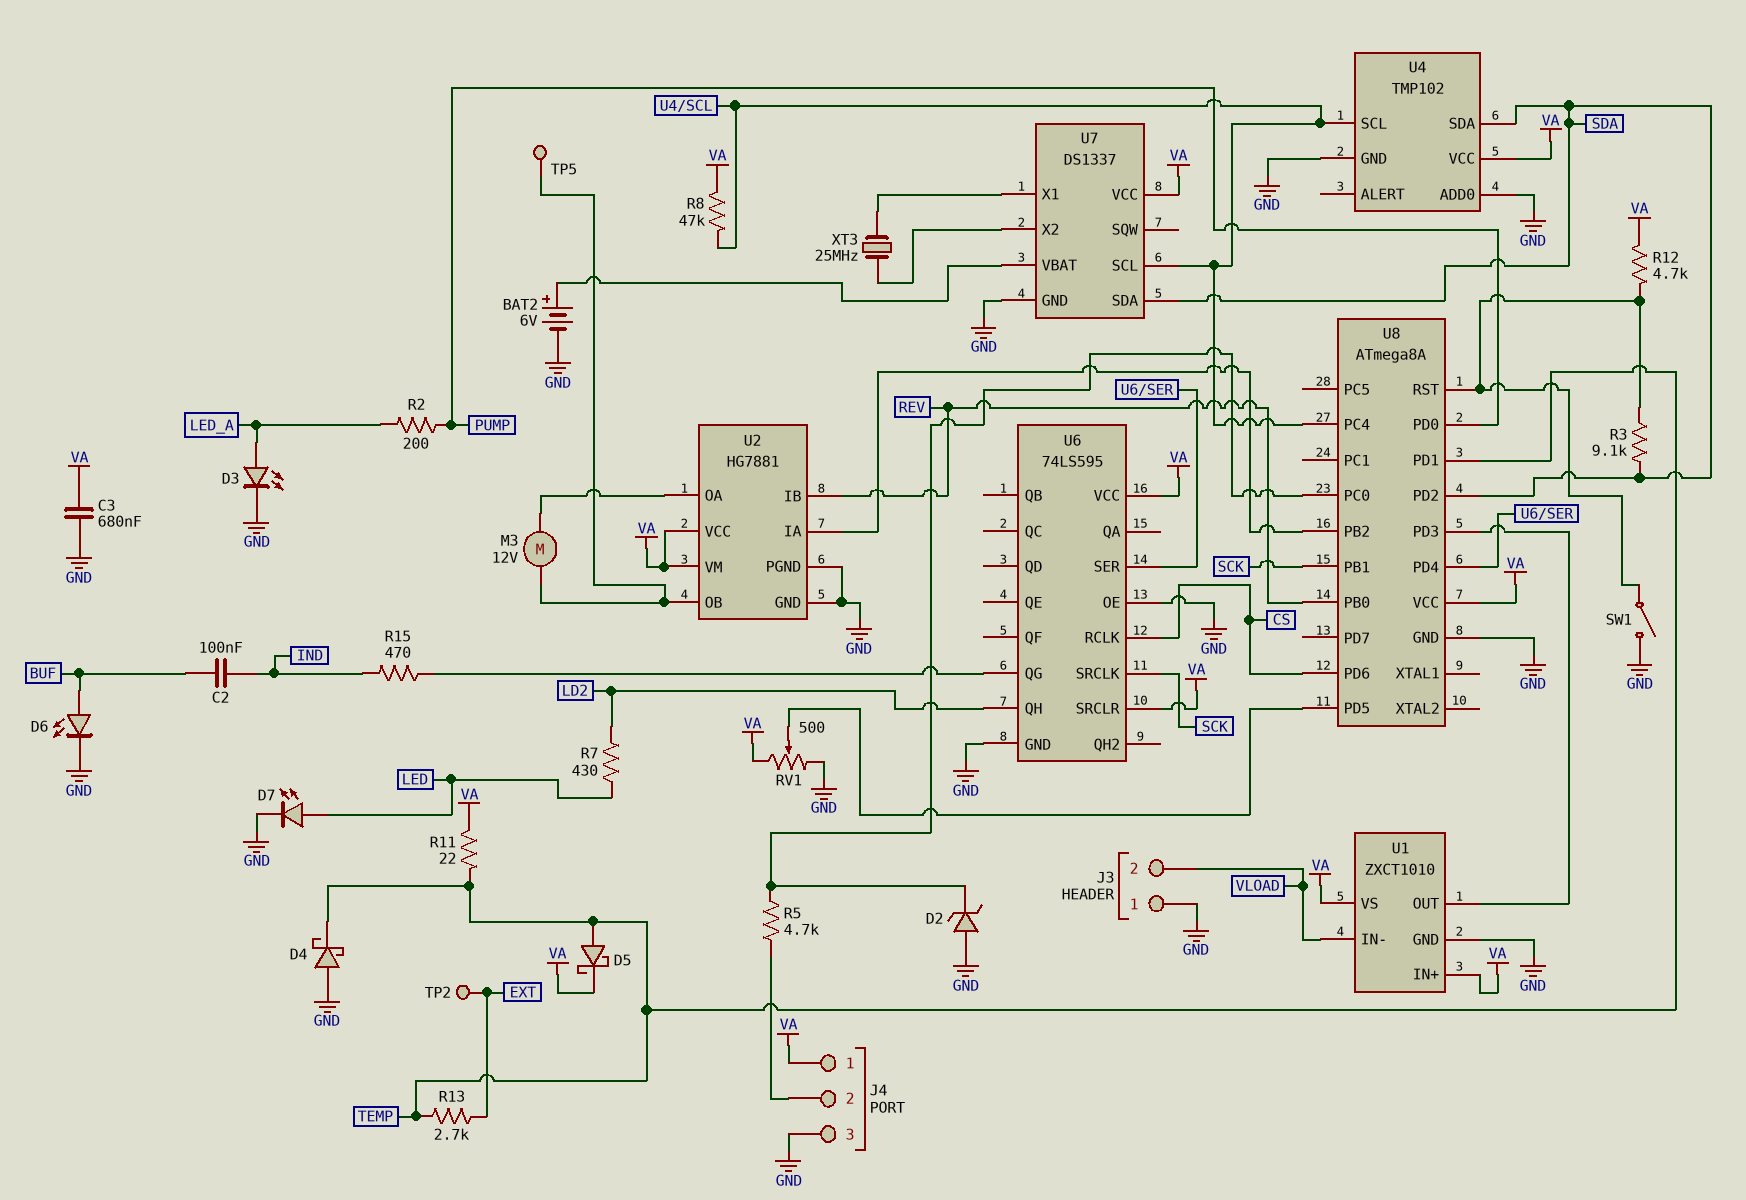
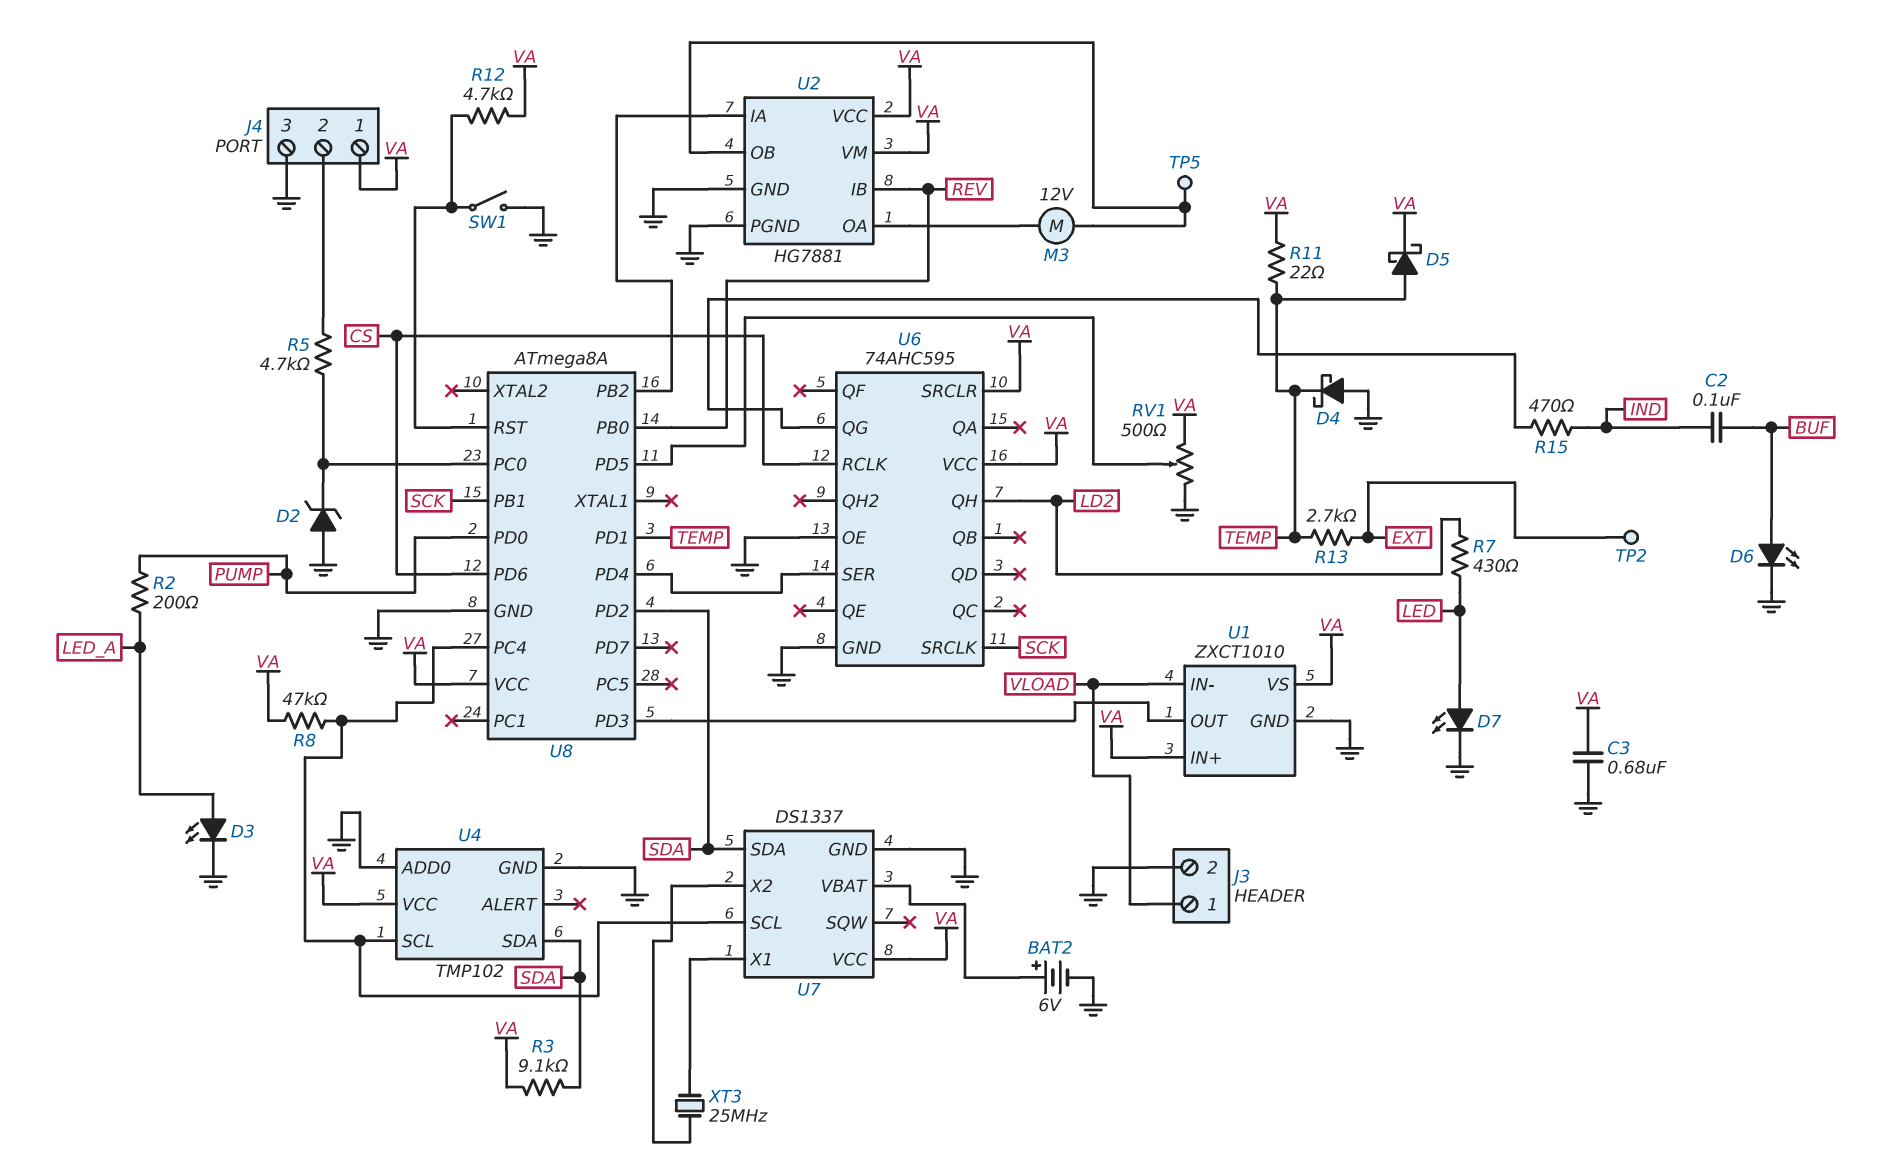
J3 pin 1: GND -> VLOAD
J3 pin 2: VLOAD -> GND
R3: 9.1k (SDA, U8/RST) -> 9.1k (SDA, VA)
U6: 74LS595 -> 74AHC595

